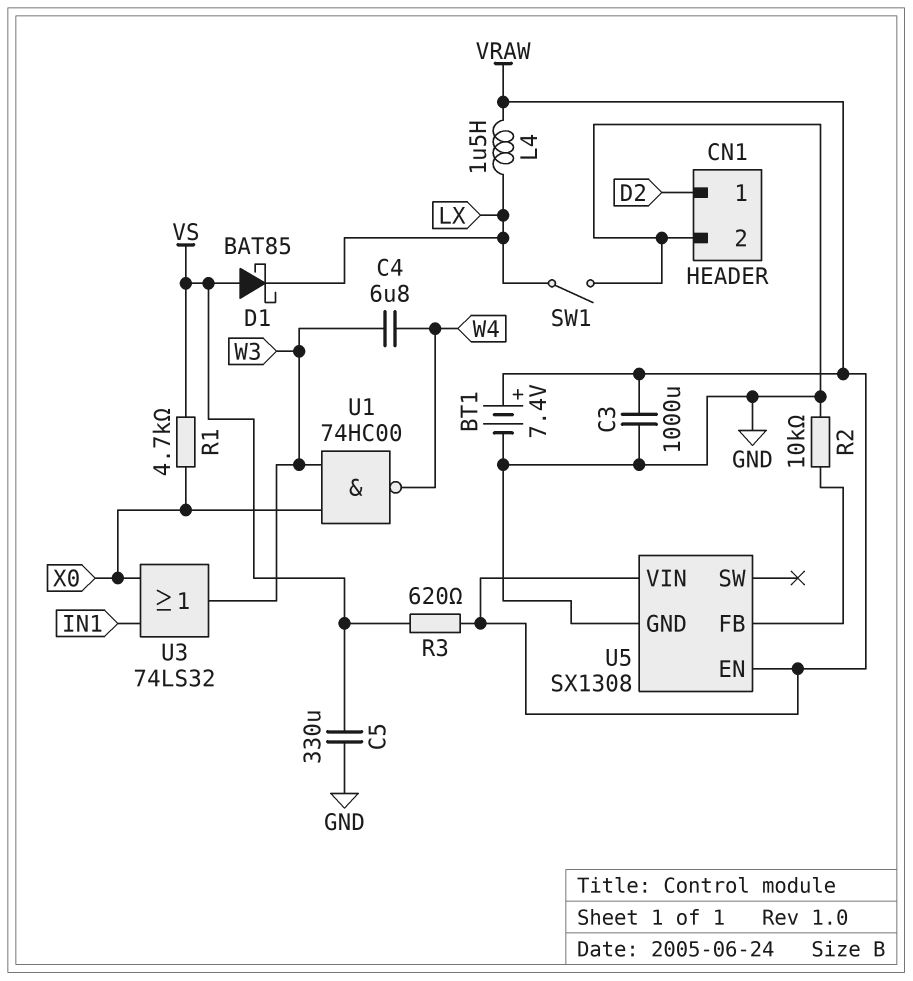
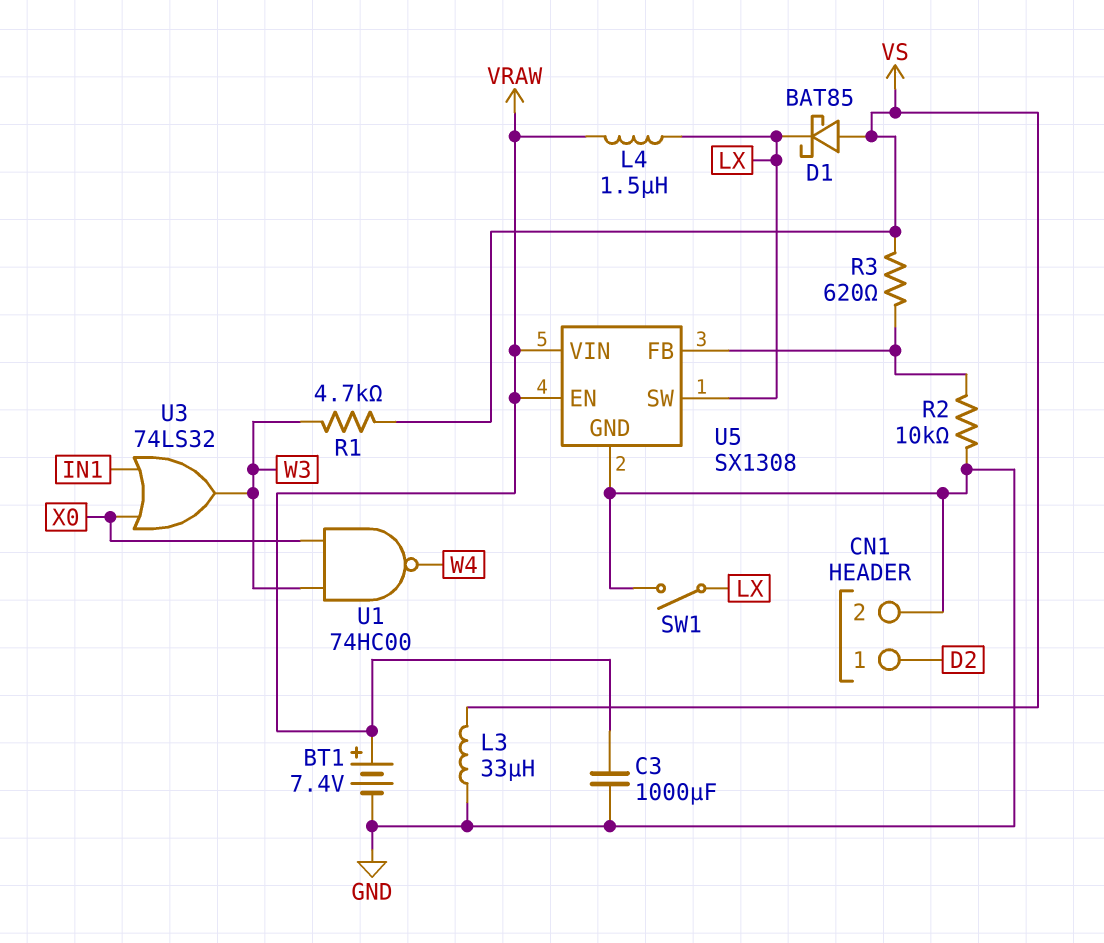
C4: 6.8uF (W3, W4) -> none
C5: 330uF (GND, VS) -> none
L3: none -> 33uH (GND, VS)
R1: 4.7k (VS, X0) -> 4.7k (VS, W3)
R3: 620 (VRAW, VS) -> 620 (U5/FB, VS)
U5 pin SW: none -> LX

